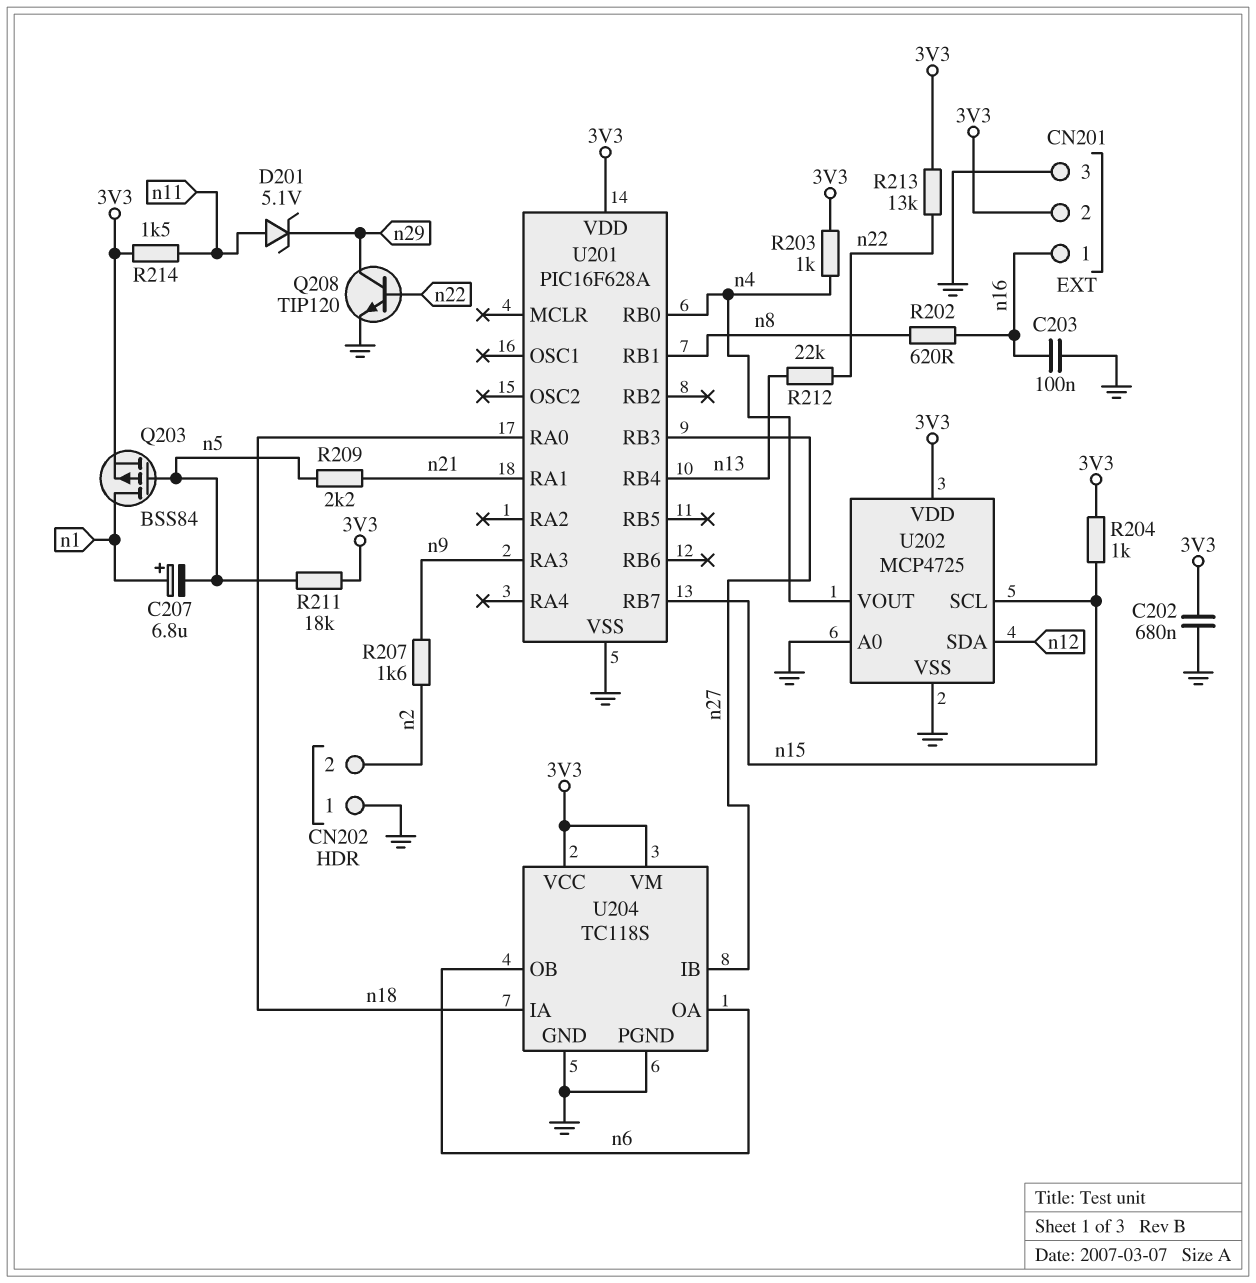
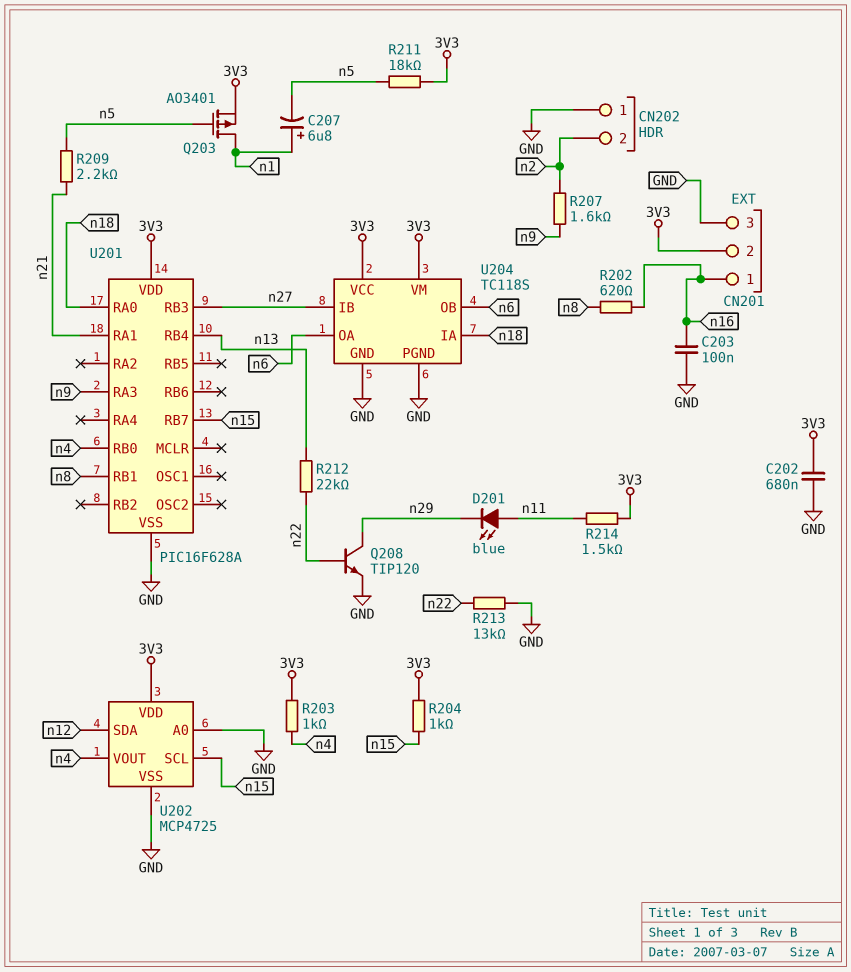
D201: zener 5.1V (A n11, K n29) -> LED blue (A n11, K n29)
Q203: PMOS BSS84 (G n5, D n1, S 3V3) -> PMOS AO3401 (G n5, D n1, S 3V3)
R213: 13k (3V3, n22) -> 13k (GND, n22)

